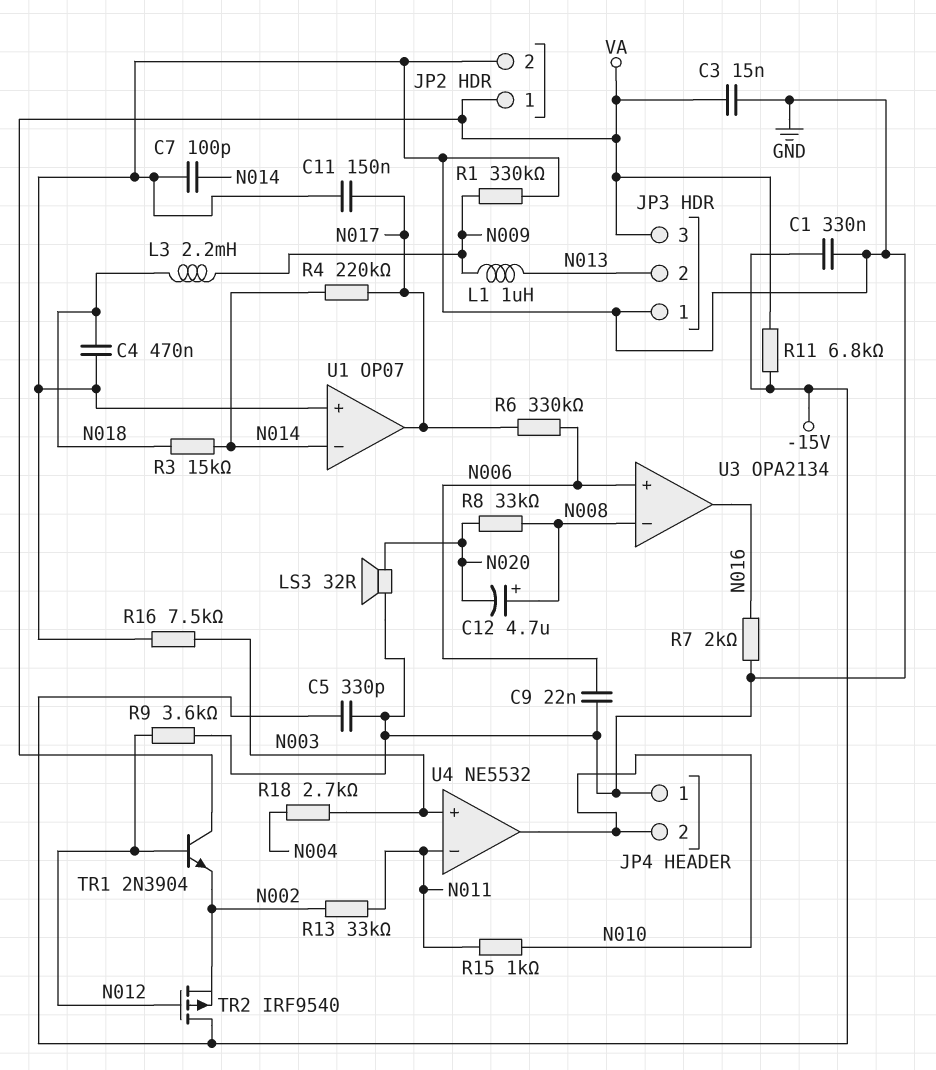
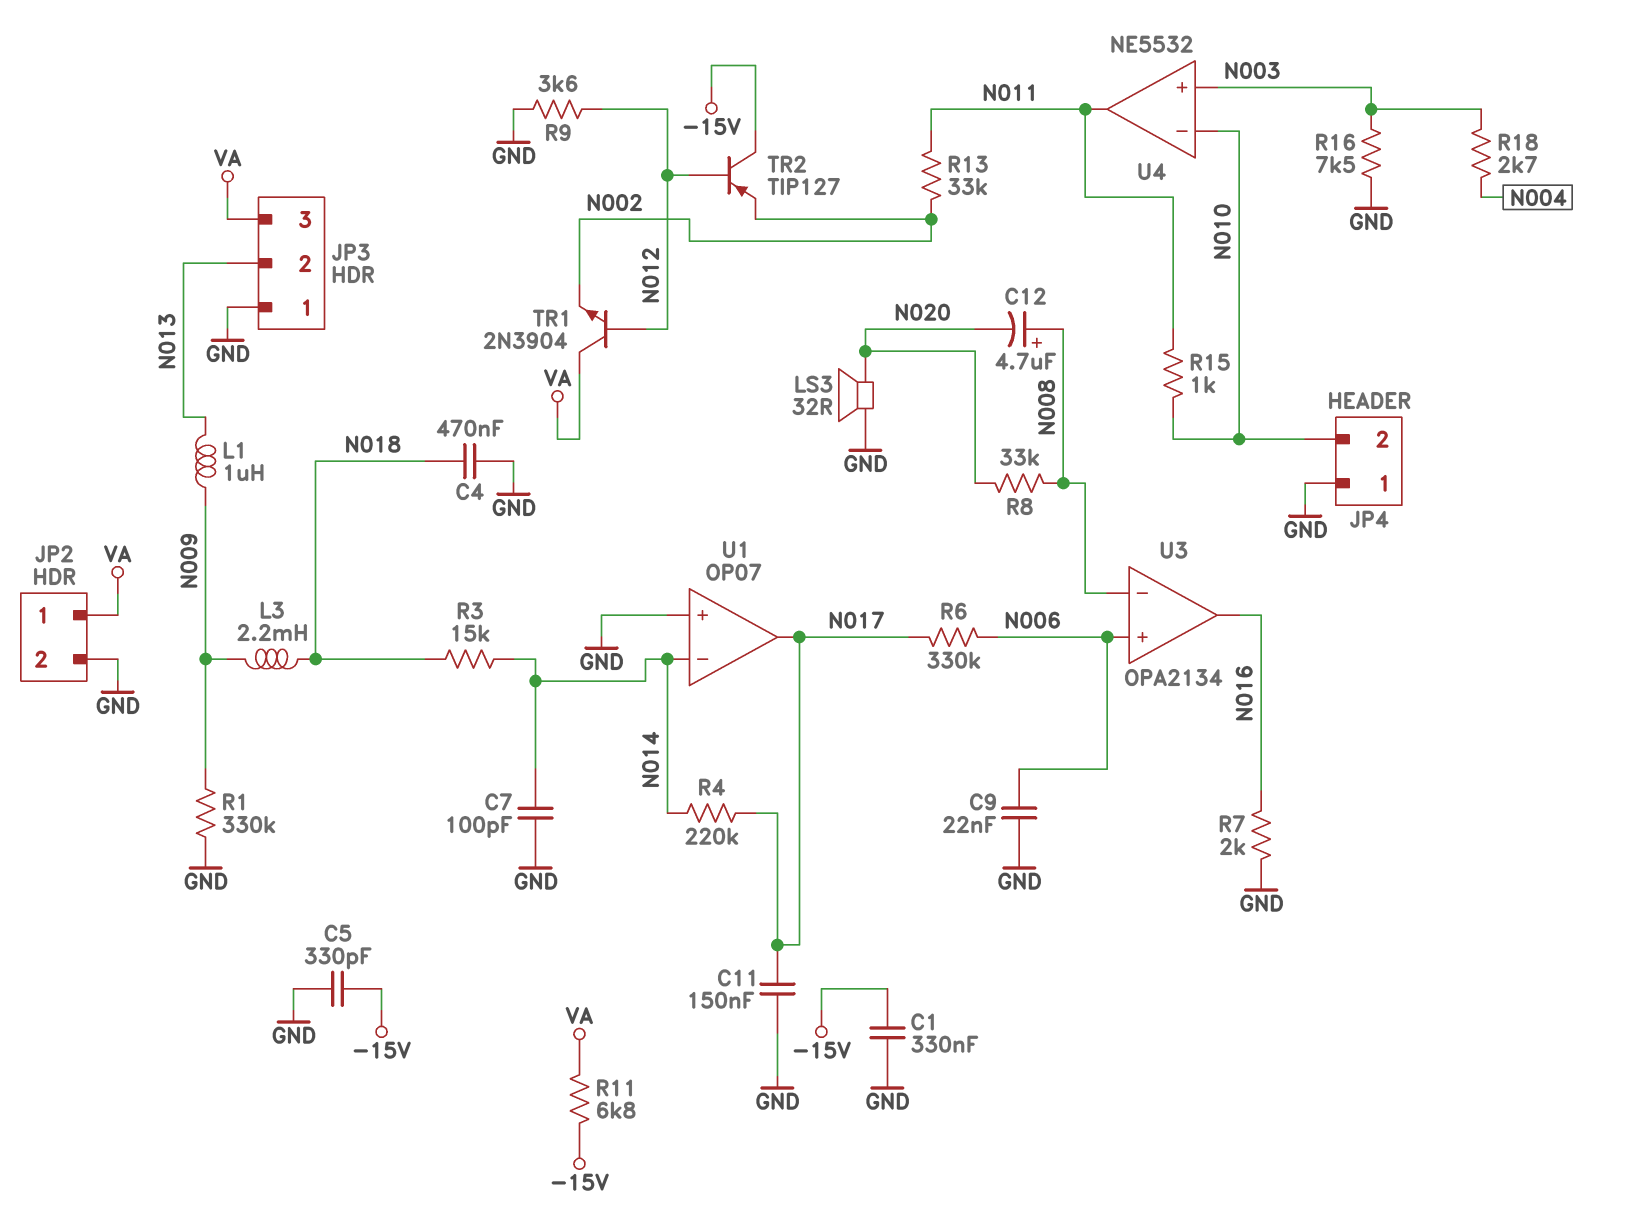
C3: 15nF (GND, VA) -> none
TR2: PMOS IRF9540 (G N012, D -15V, S N002) -> PNP TIP127 (B N012, C -15V, E N002)
U4 pin in-: N011 -> N010
U4 pin out: N010 -> N011

